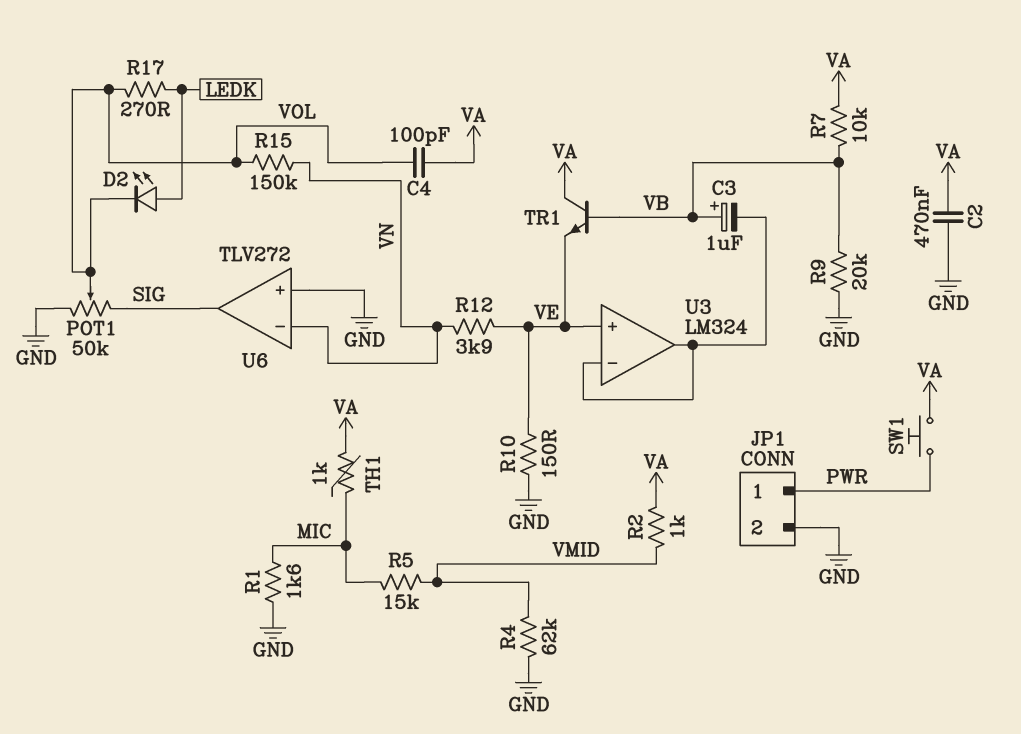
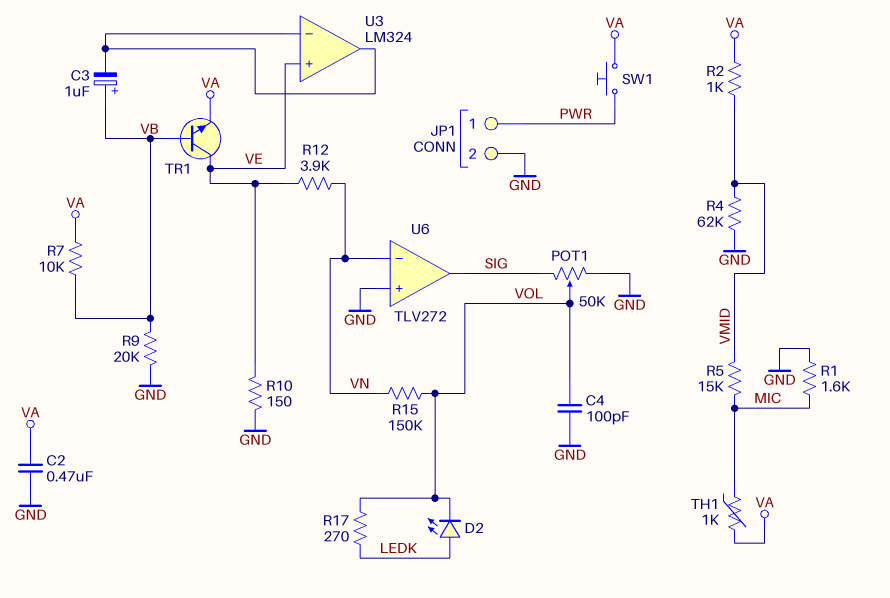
C4: 100pF (VA, VOL) -> 100pF (GND, VOL)
TR1: NPN (B VB, C VA, E VE) -> NPN (B VB, C VE, E VA)

